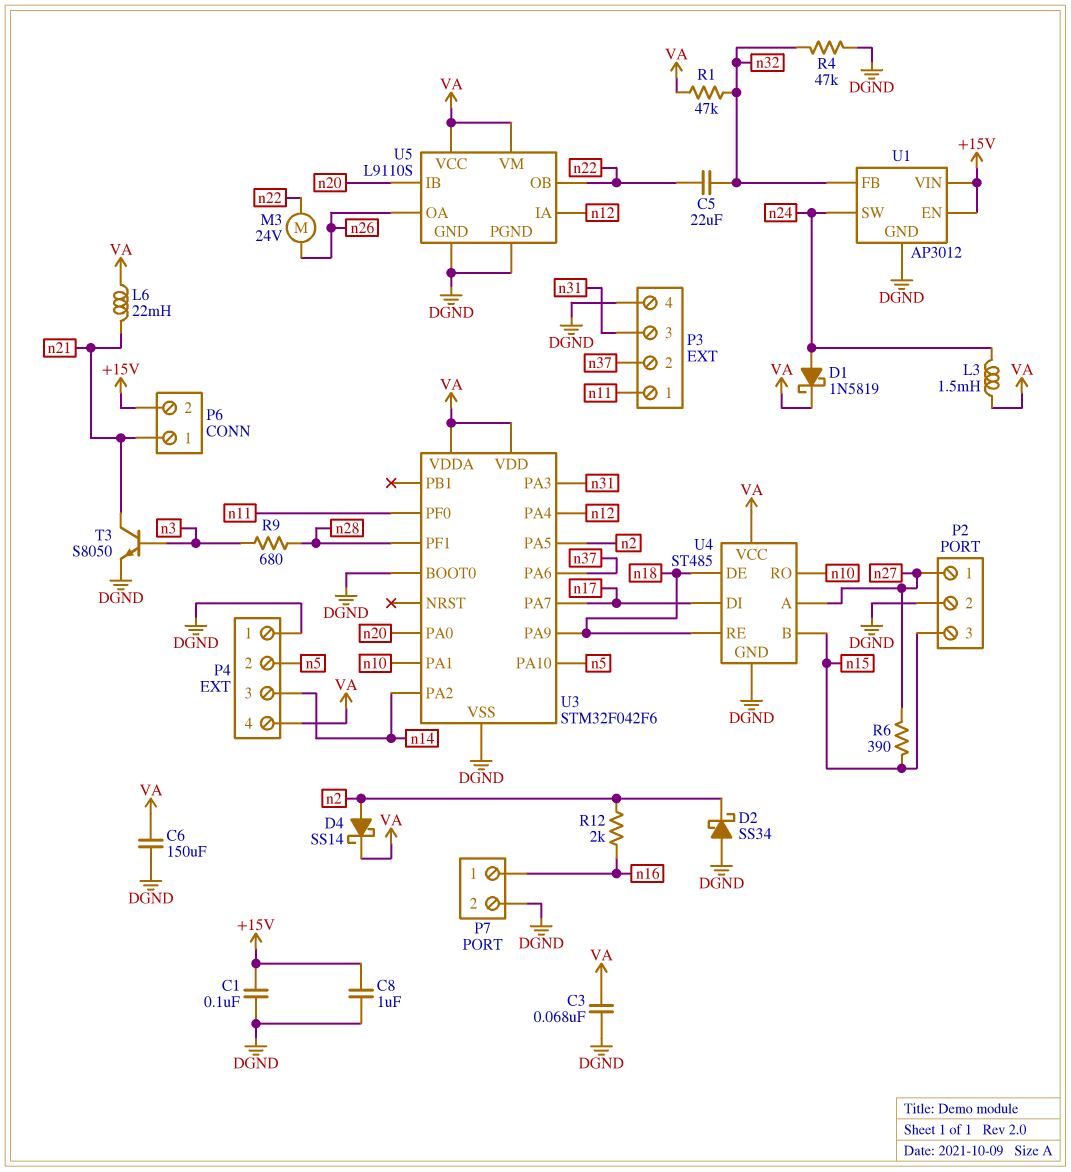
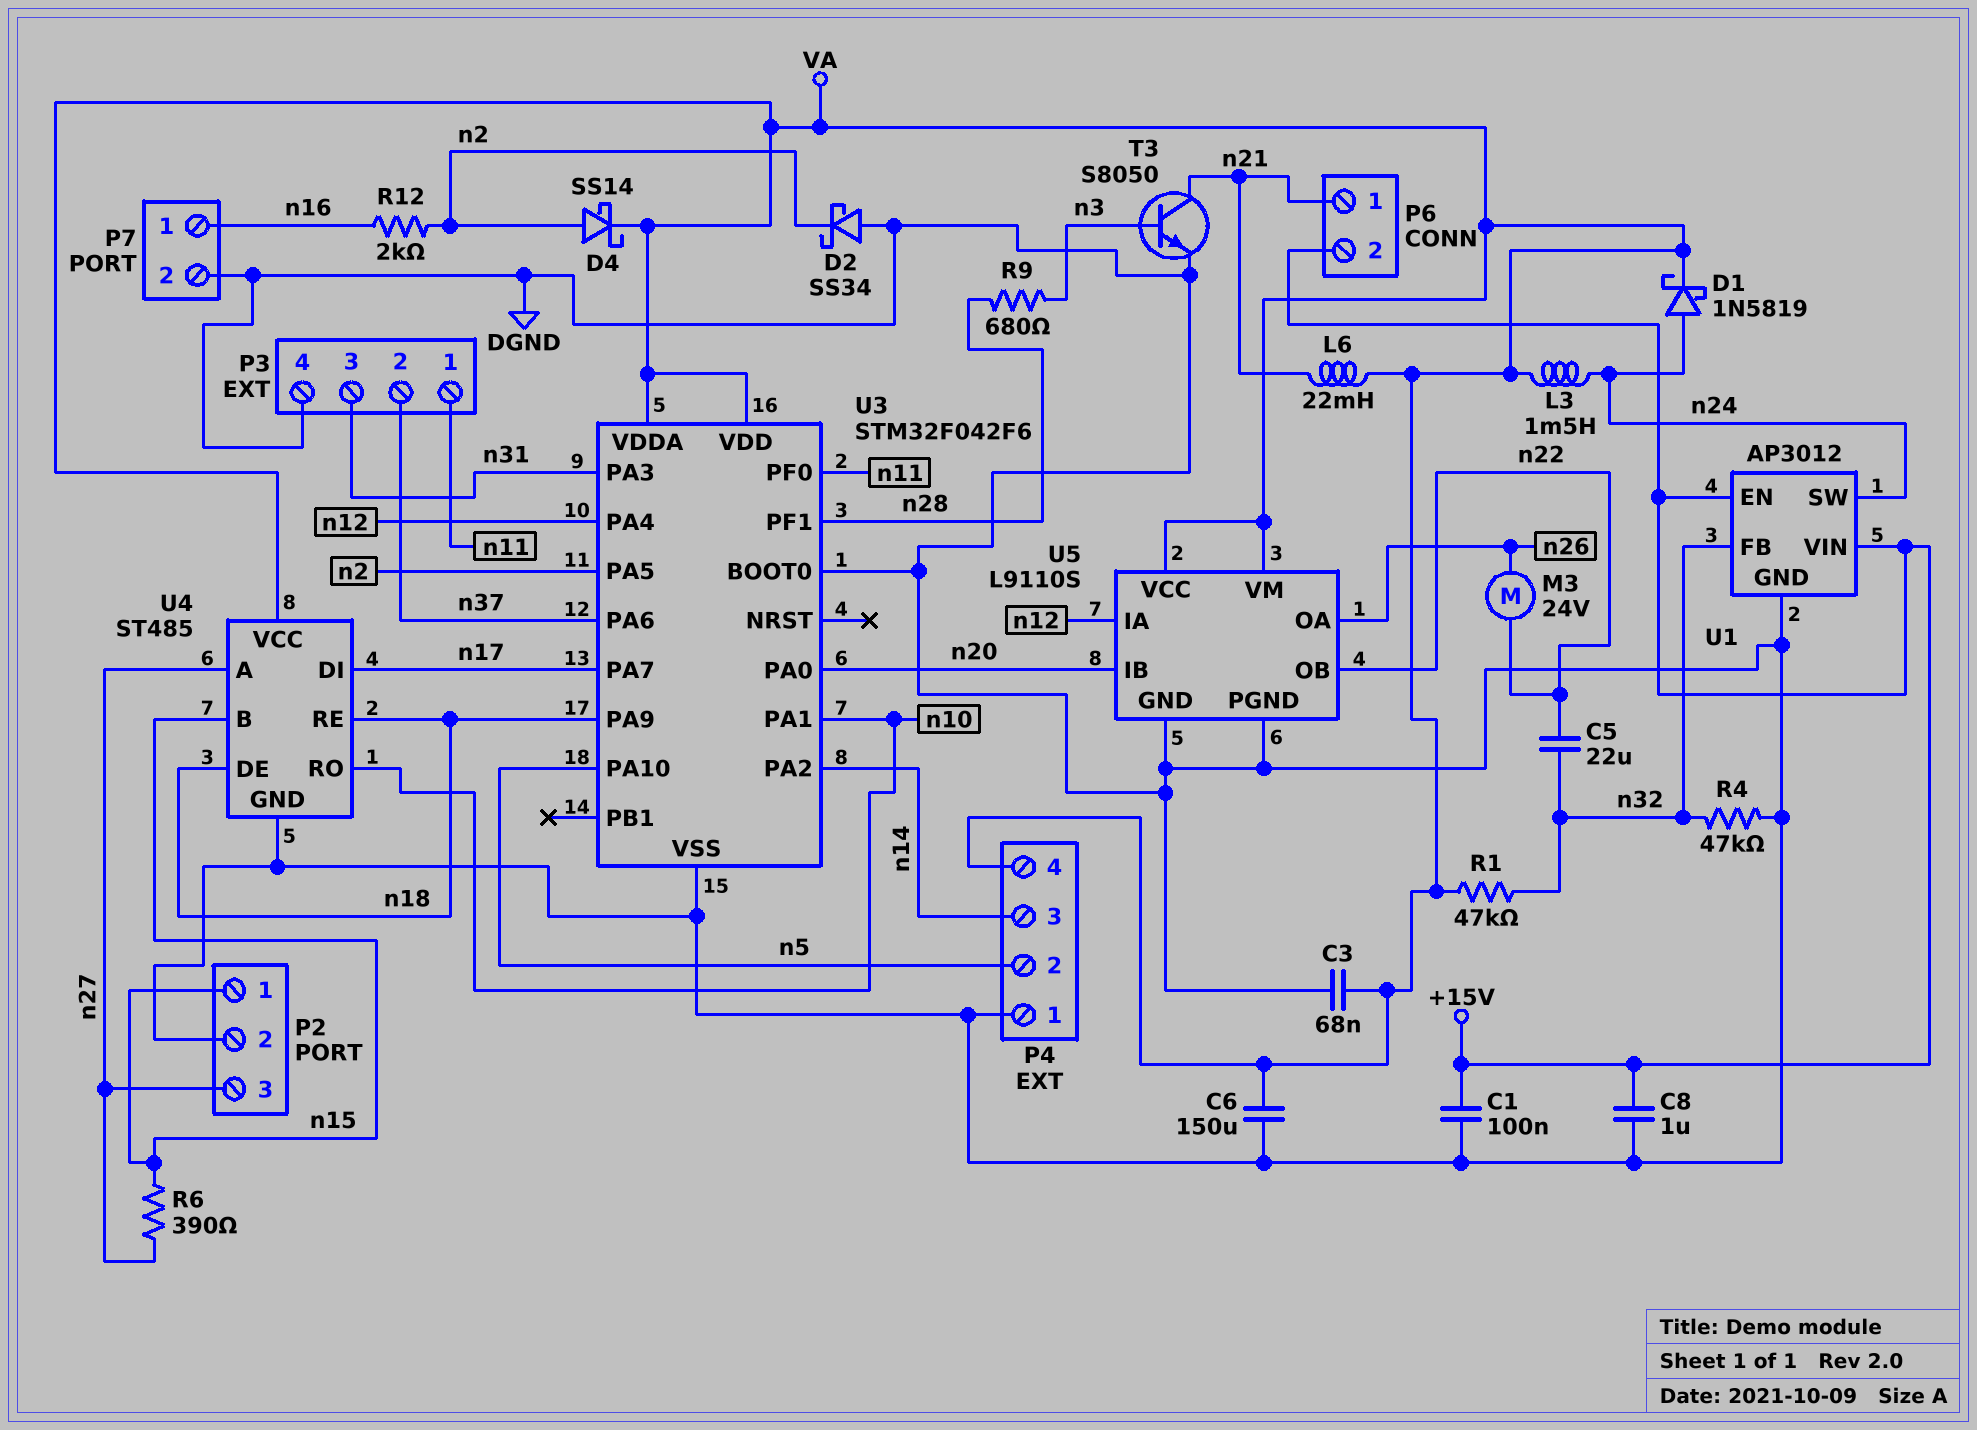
P2 pin 1: n27 -> n15
P2 pin 3: n15 -> n27

